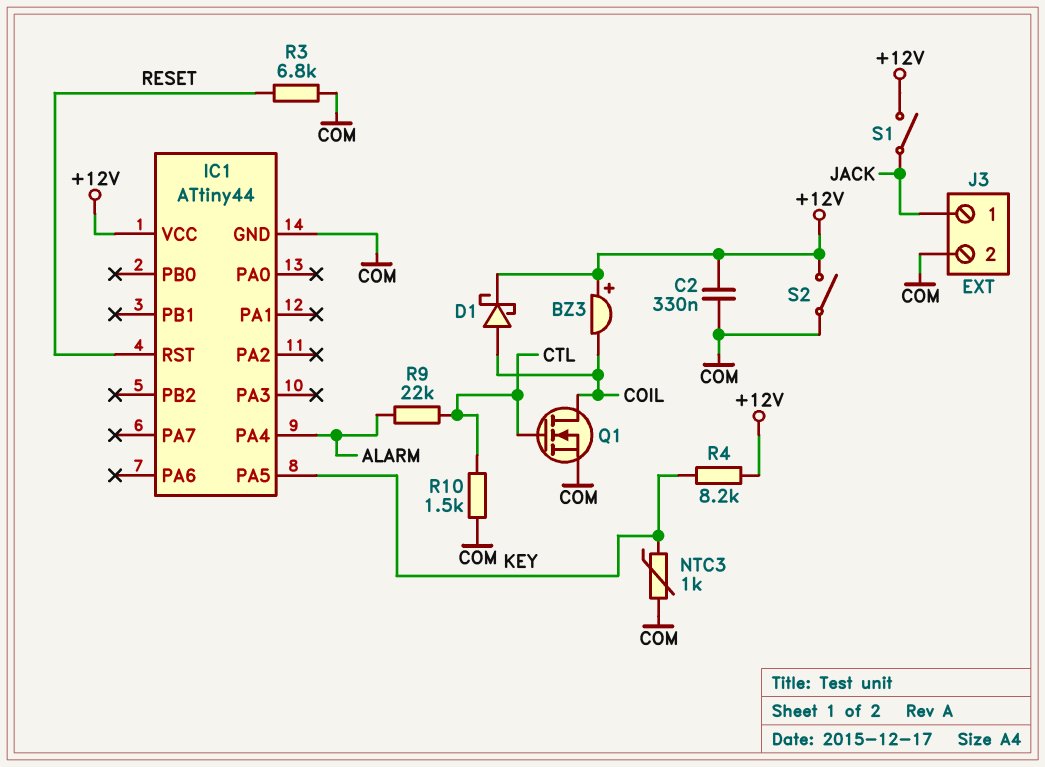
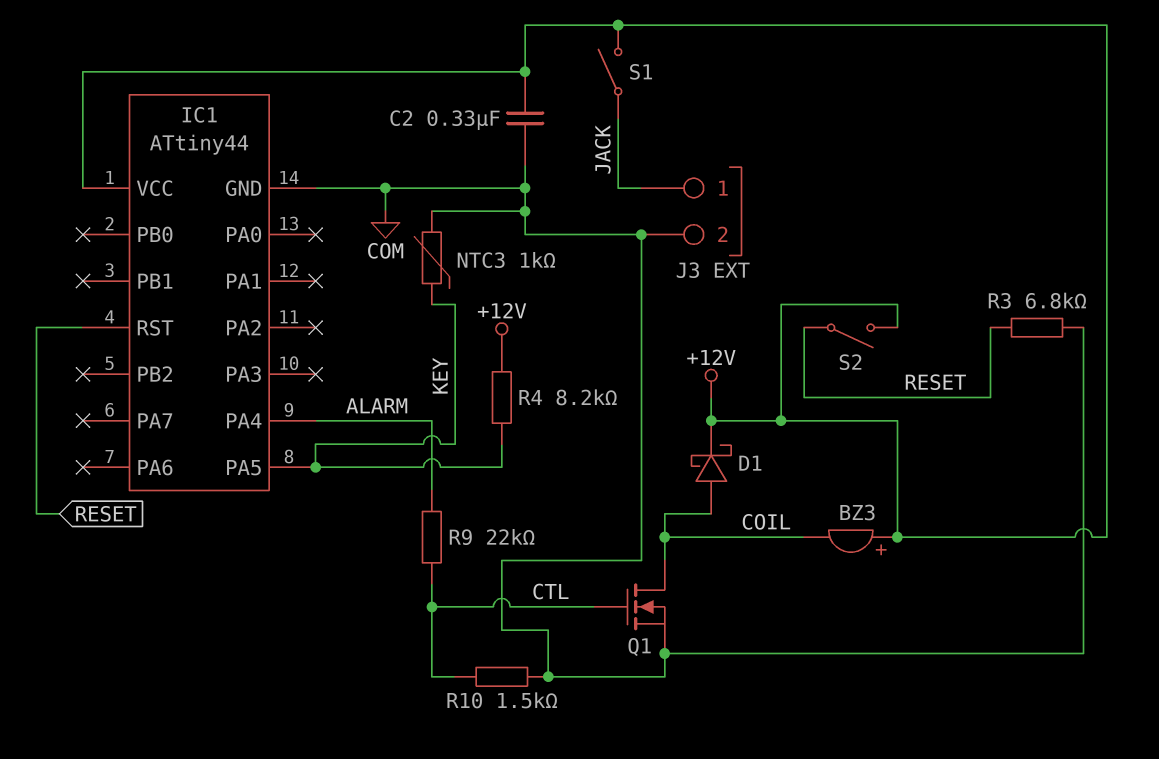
S2: switch (+12V, COM) -> switch (+12V, RESET)

